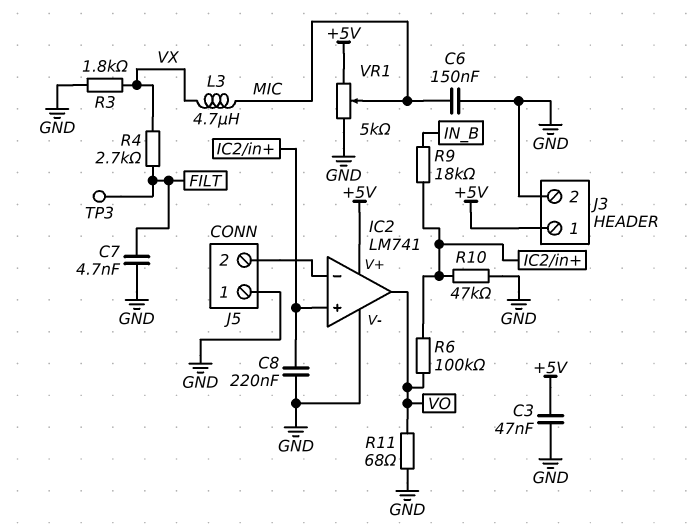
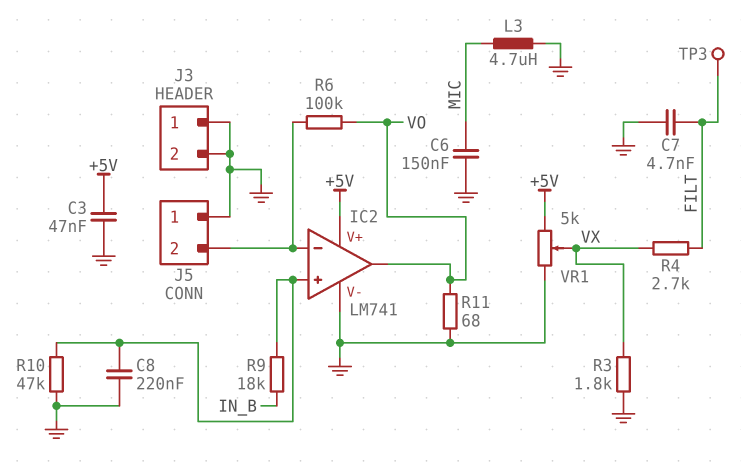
J3 pin 1: +5V -> GND
L3: 4.7uH (MIC, VX) -> 4.7uH (GND, MIC)
R6: 100k (IC2/in+, VO) -> 100k (IC2/in-, VO)
VR1: 5k (+5V, GND, wiper MIC) -> 5k (+5V, GND, wiper VX)

